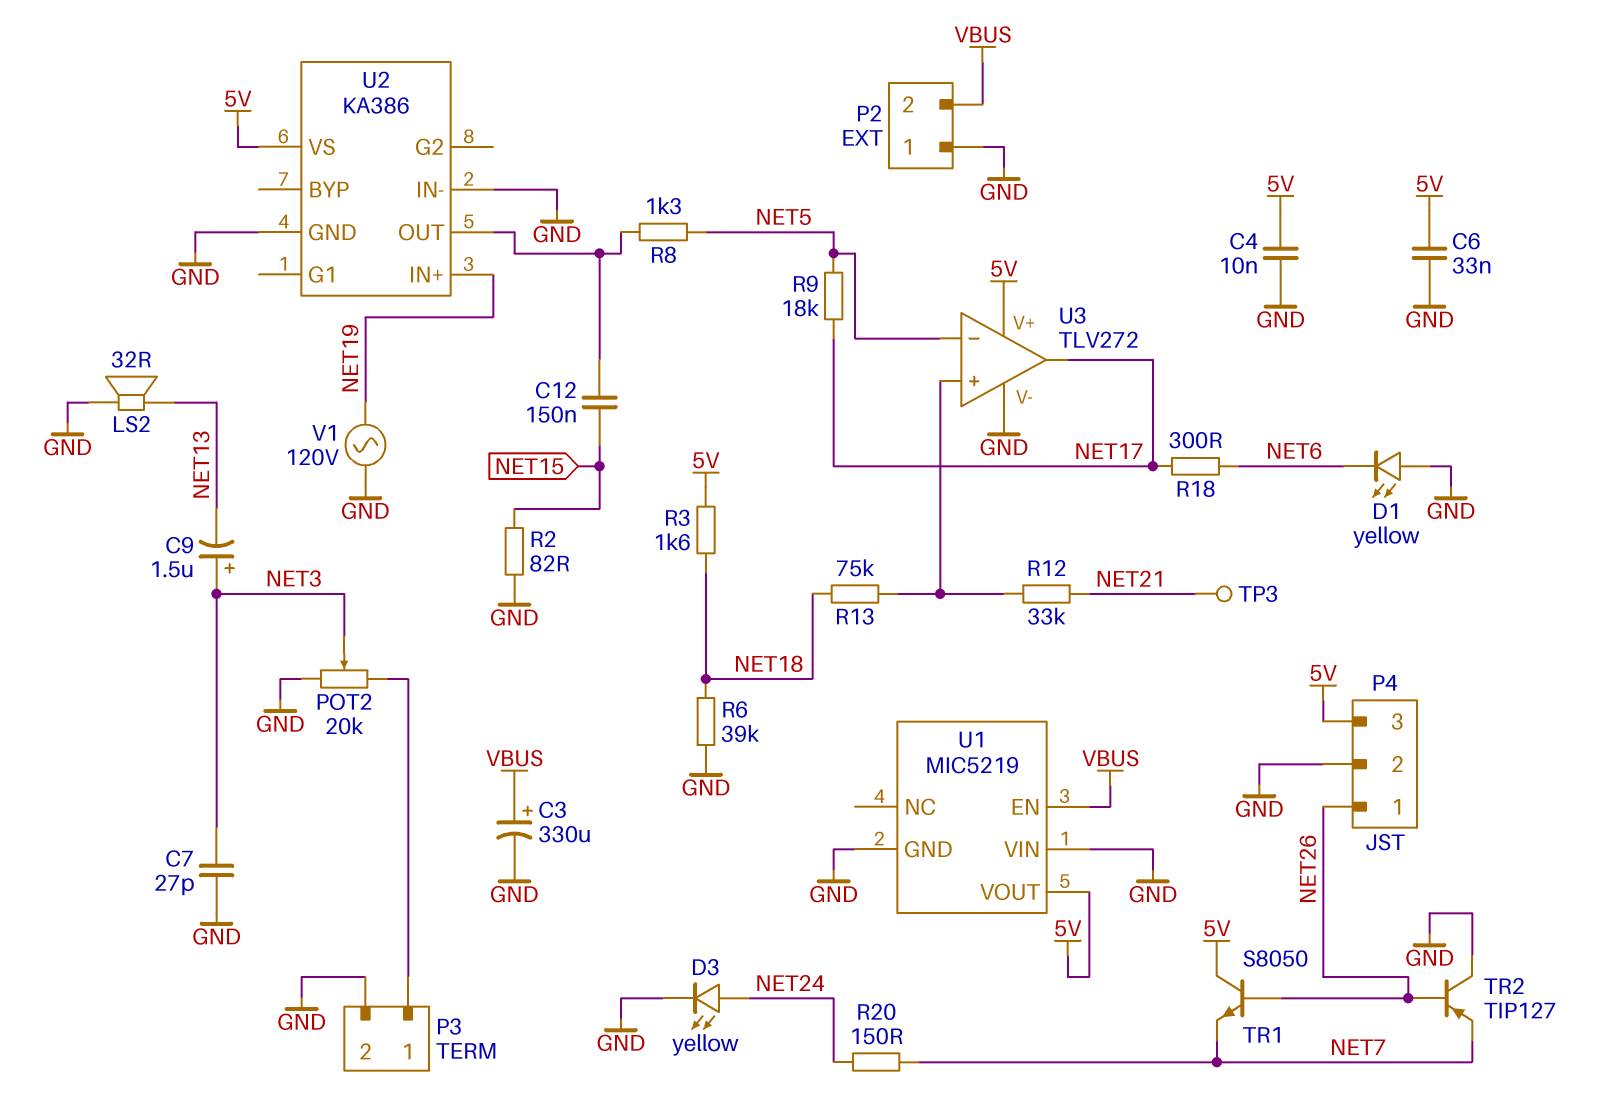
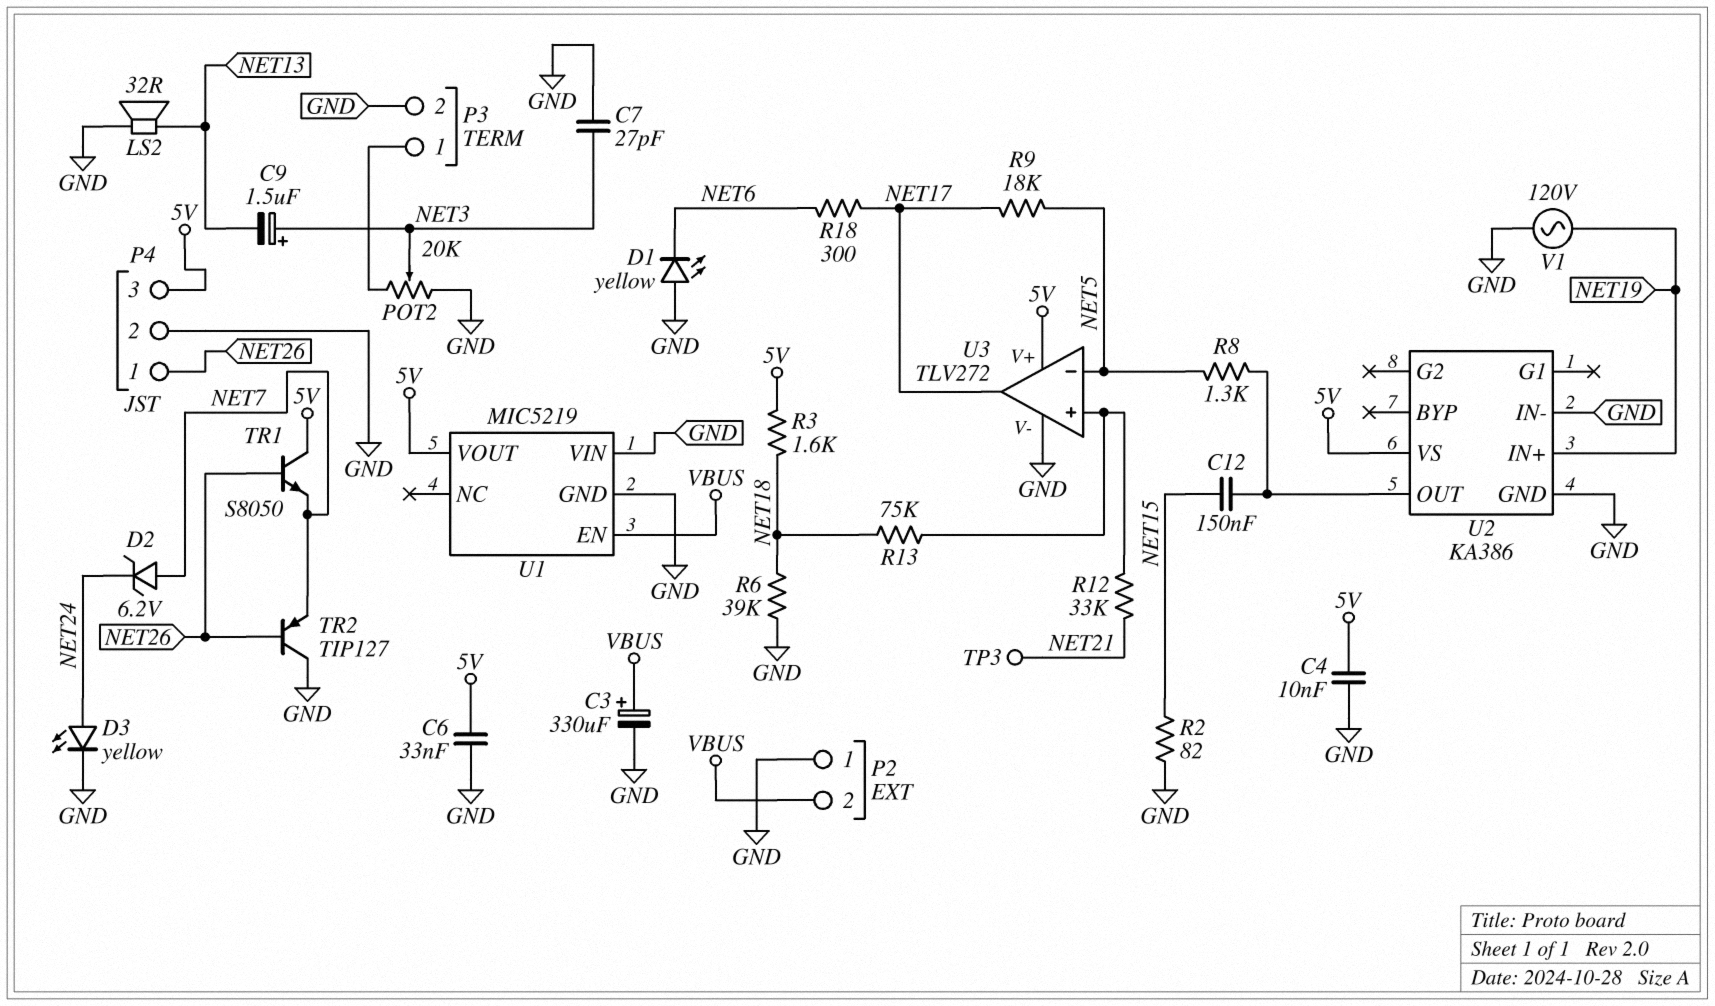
D2: none -> zener 6.2V (A NET7, K NET24)
R20: 150 (NET7, NET24) -> none

